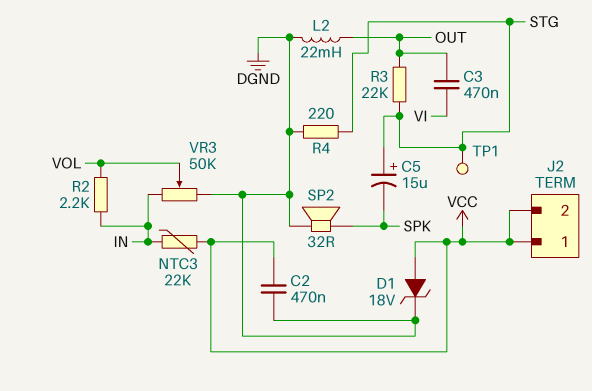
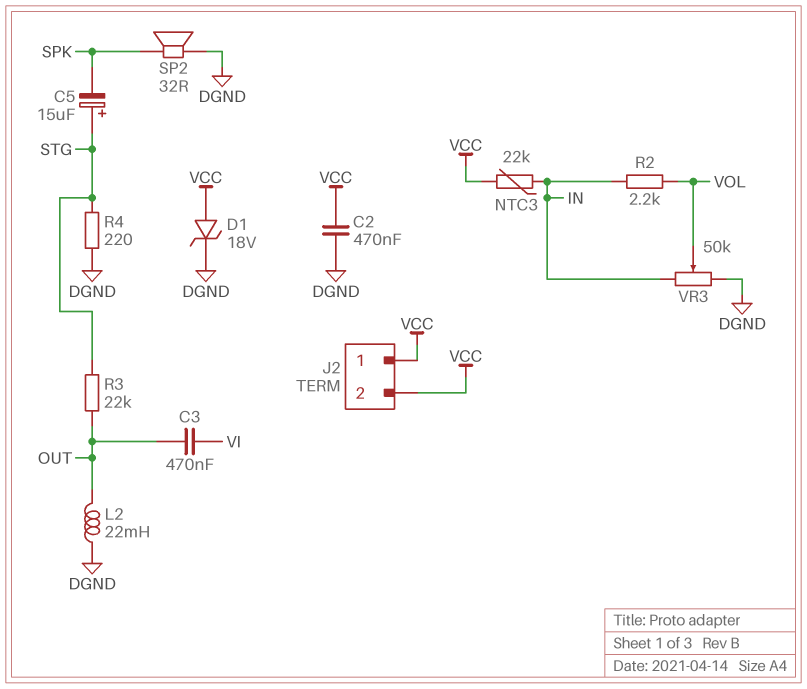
TP1: test point (STG) -> none

